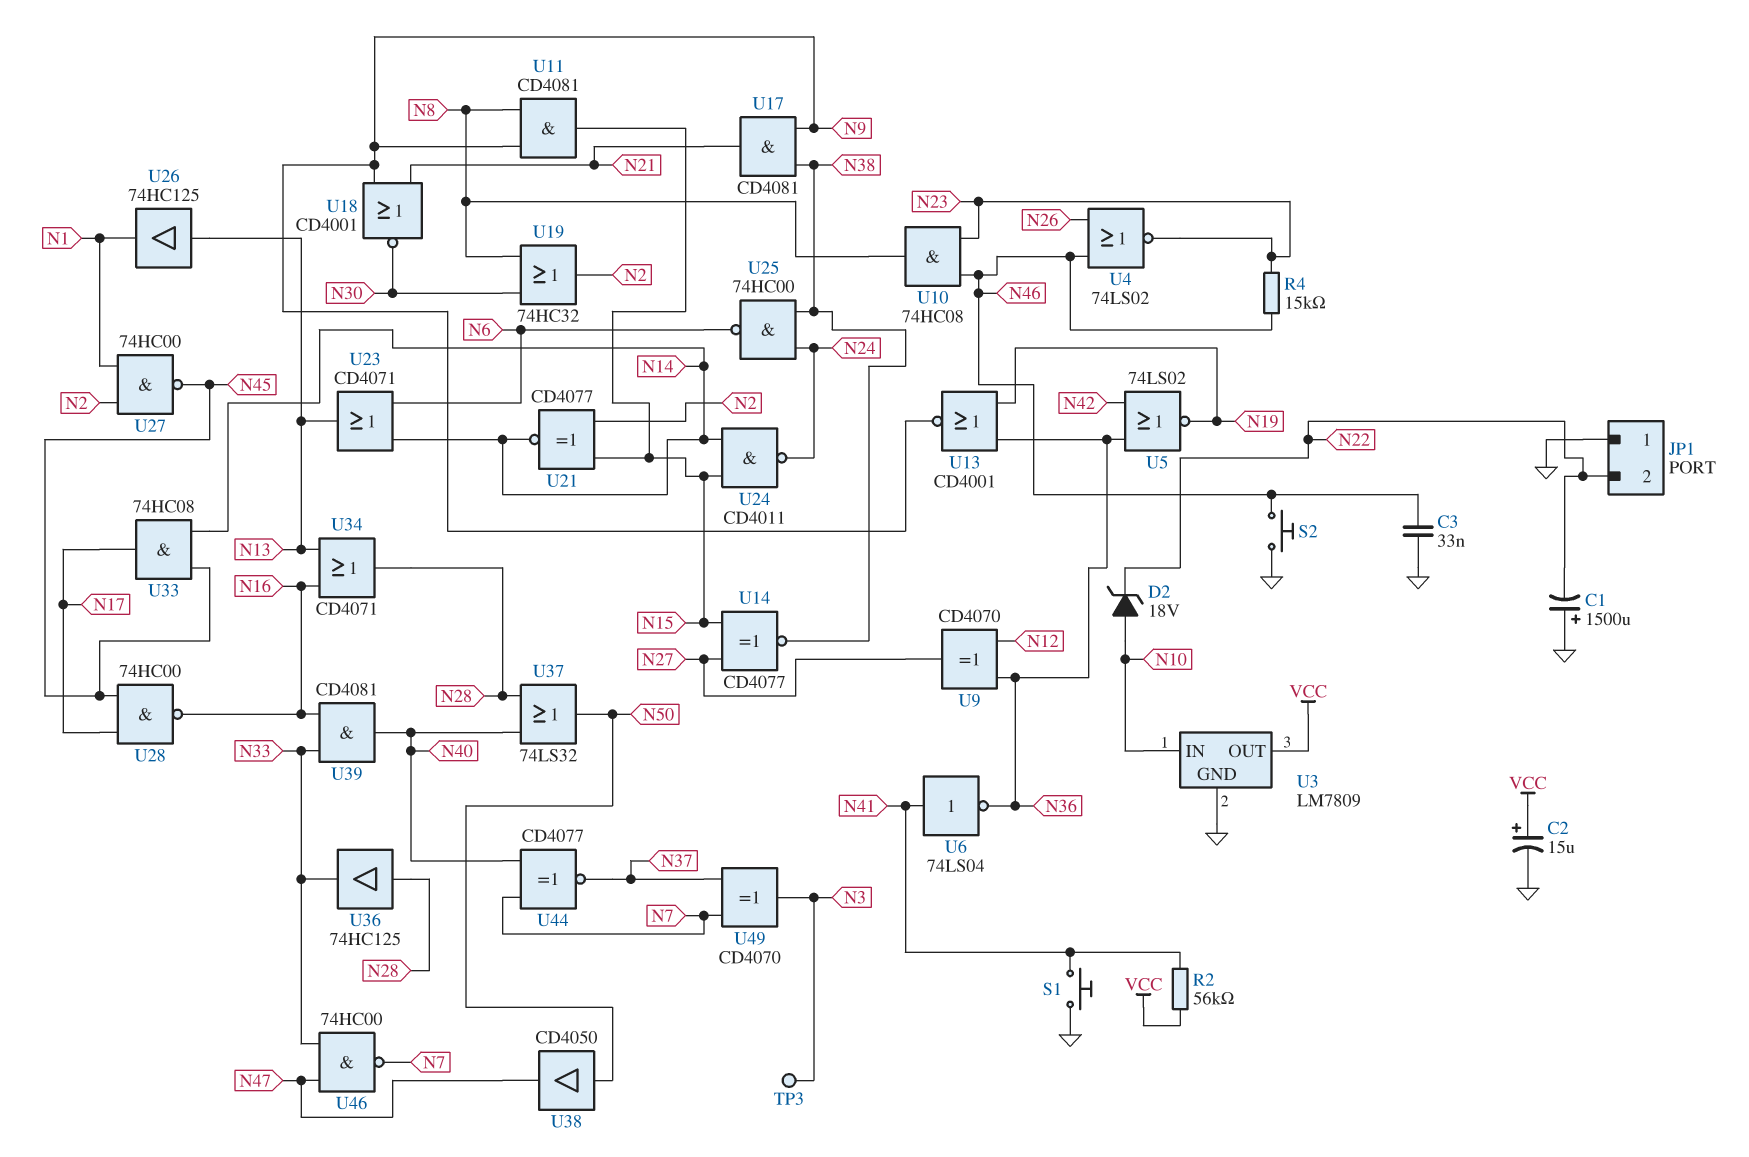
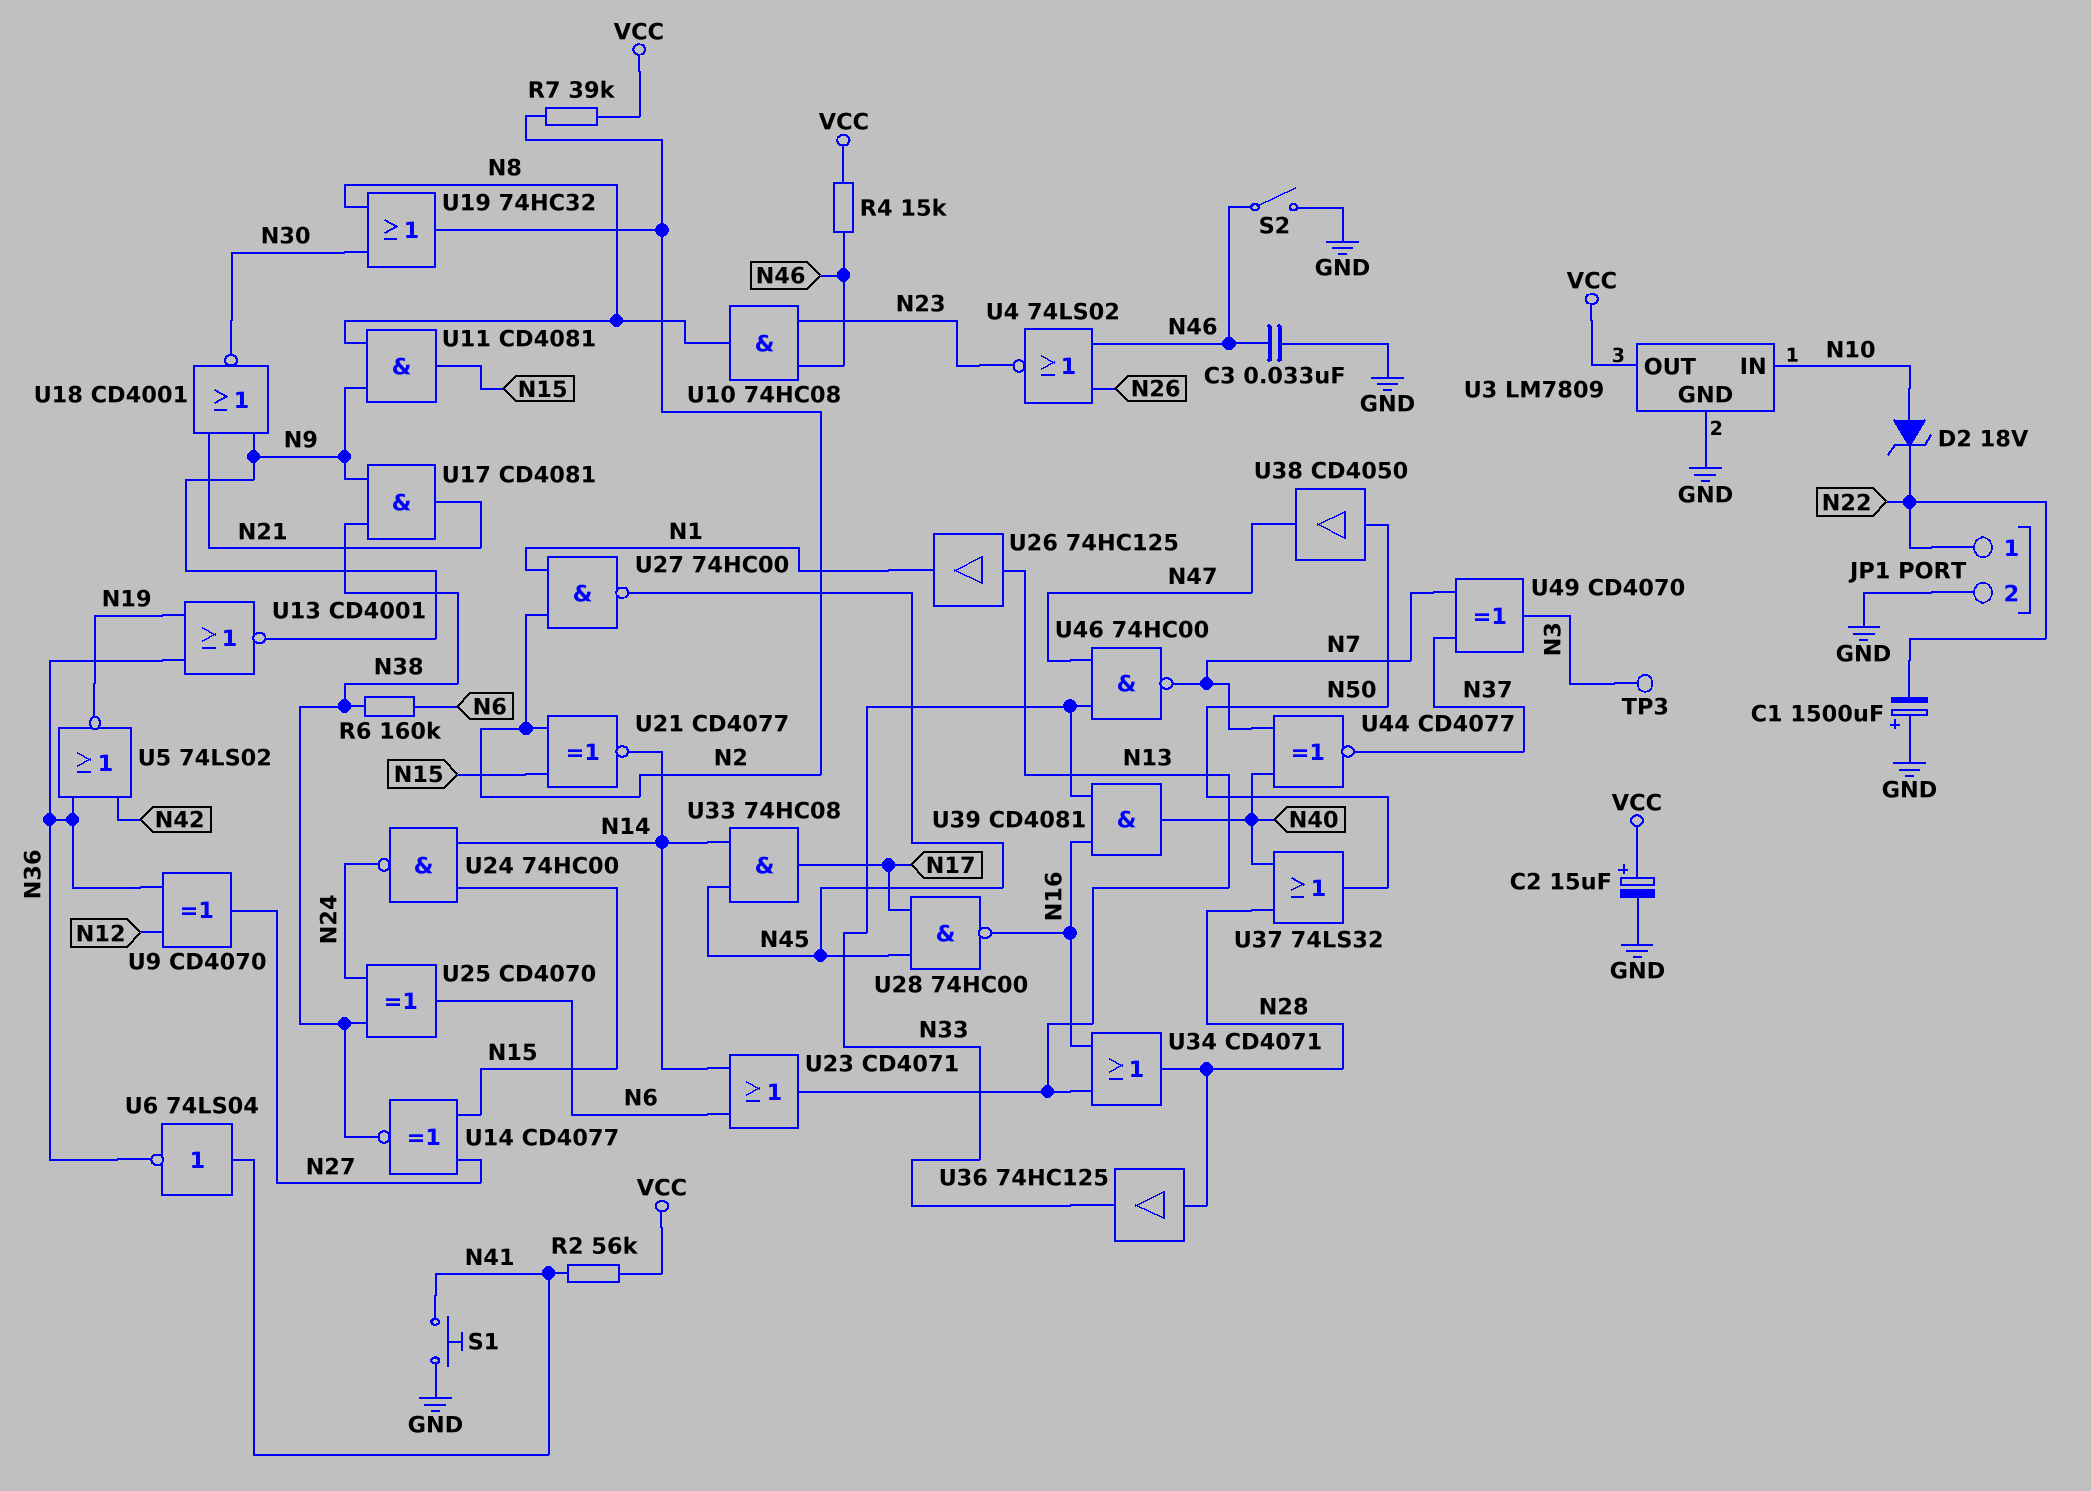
JP1 pin 1: GND -> N22
JP1 pin 2: N22 -> GND
R4: 15k (N23, N46) -> 15k (N46, VCC)
R6: none -> 160k (N6, N38)
R7: none -> 39k (N2, VCC)
S2: button (GND, N46) -> switch (GND, N46)
U24: NAND CD4011 (in N14, in N15, out N24) -> NAND 74HC00 (in N14, in N15, out N24)
U25: NAND 74HC00 (in N24, in N38, out N6) -> XOR CD4070 (in N24, in N38, out N6)

